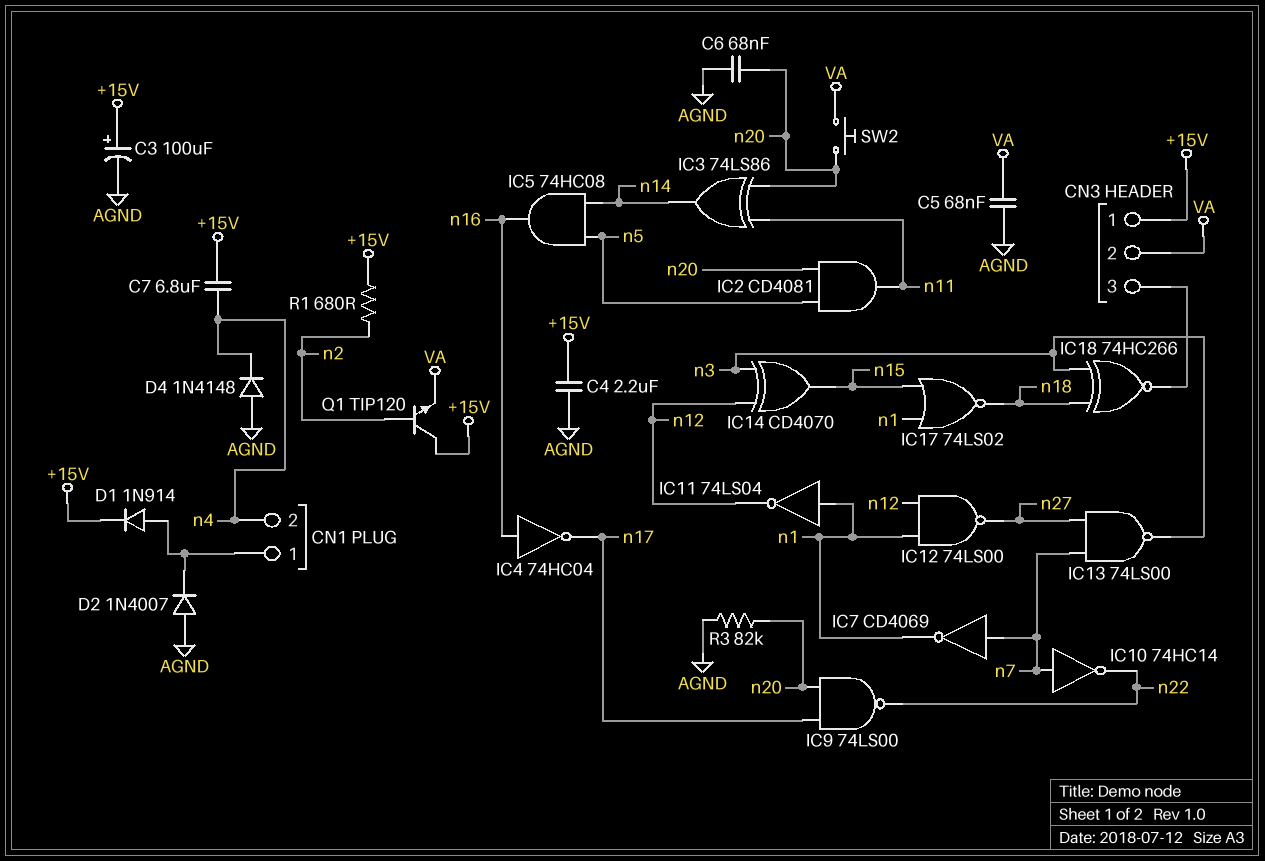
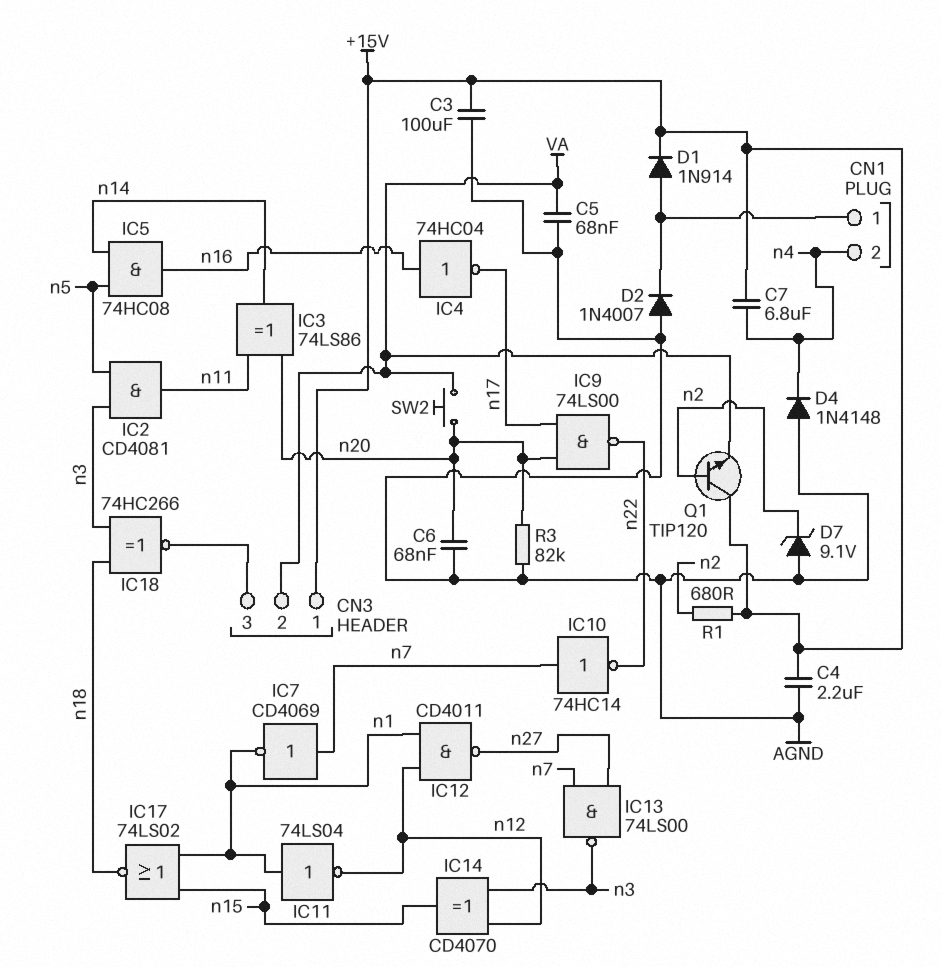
C3: 100uF (plus +15V, minus AGND) -> 100uF (+15V, AGND)
D7: none -> zener 9.1V (A AGND, K n2)
IC2: AND CD4081 (in n5, in n20, out n11) -> AND CD4081 (in n3, in n5, out n11)
IC12: NAND 74LS00 (in n1, in n12, out n27) -> NAND CD4011 (in n1, in n12, out n27)

